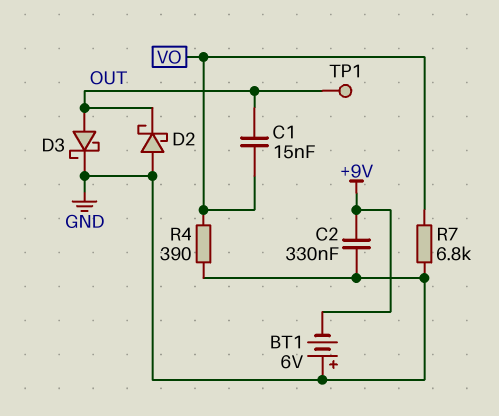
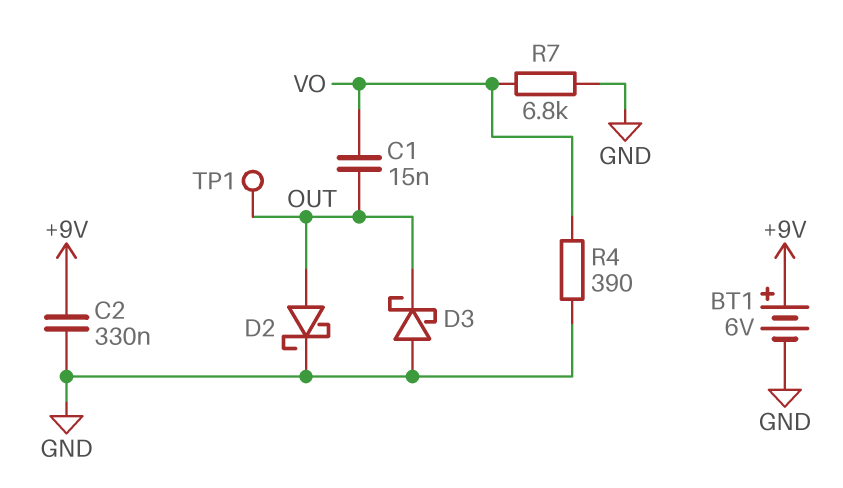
BT1: 6V (plus GND, minus +9V) -> 6V (plus +9V, minus GND)
D2: schottky (A GND, K OUT) -> schottky (A OUT, K GND)
D3: schottky (A OUT, K GND) -> schottky (A GND, K OUT)

